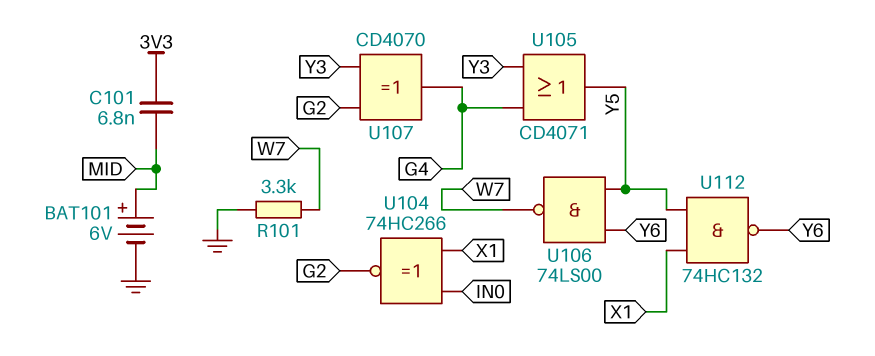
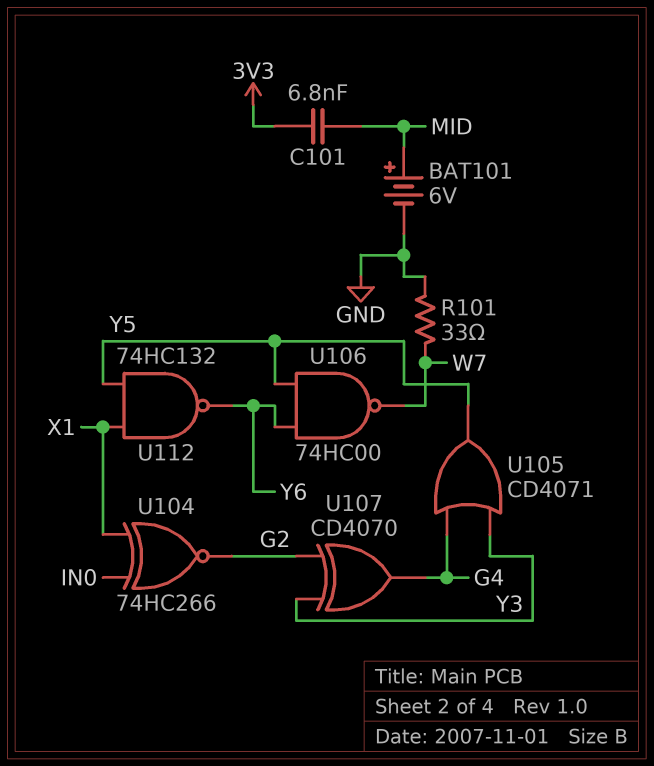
R101: 3.3k (GND, W7) -> 33 (GND, W7)
U106: NAND 74LS00 (in Y5, in Y6, out W7) -> NAND 74HC00 (in Y5, in Y6, out W7)

